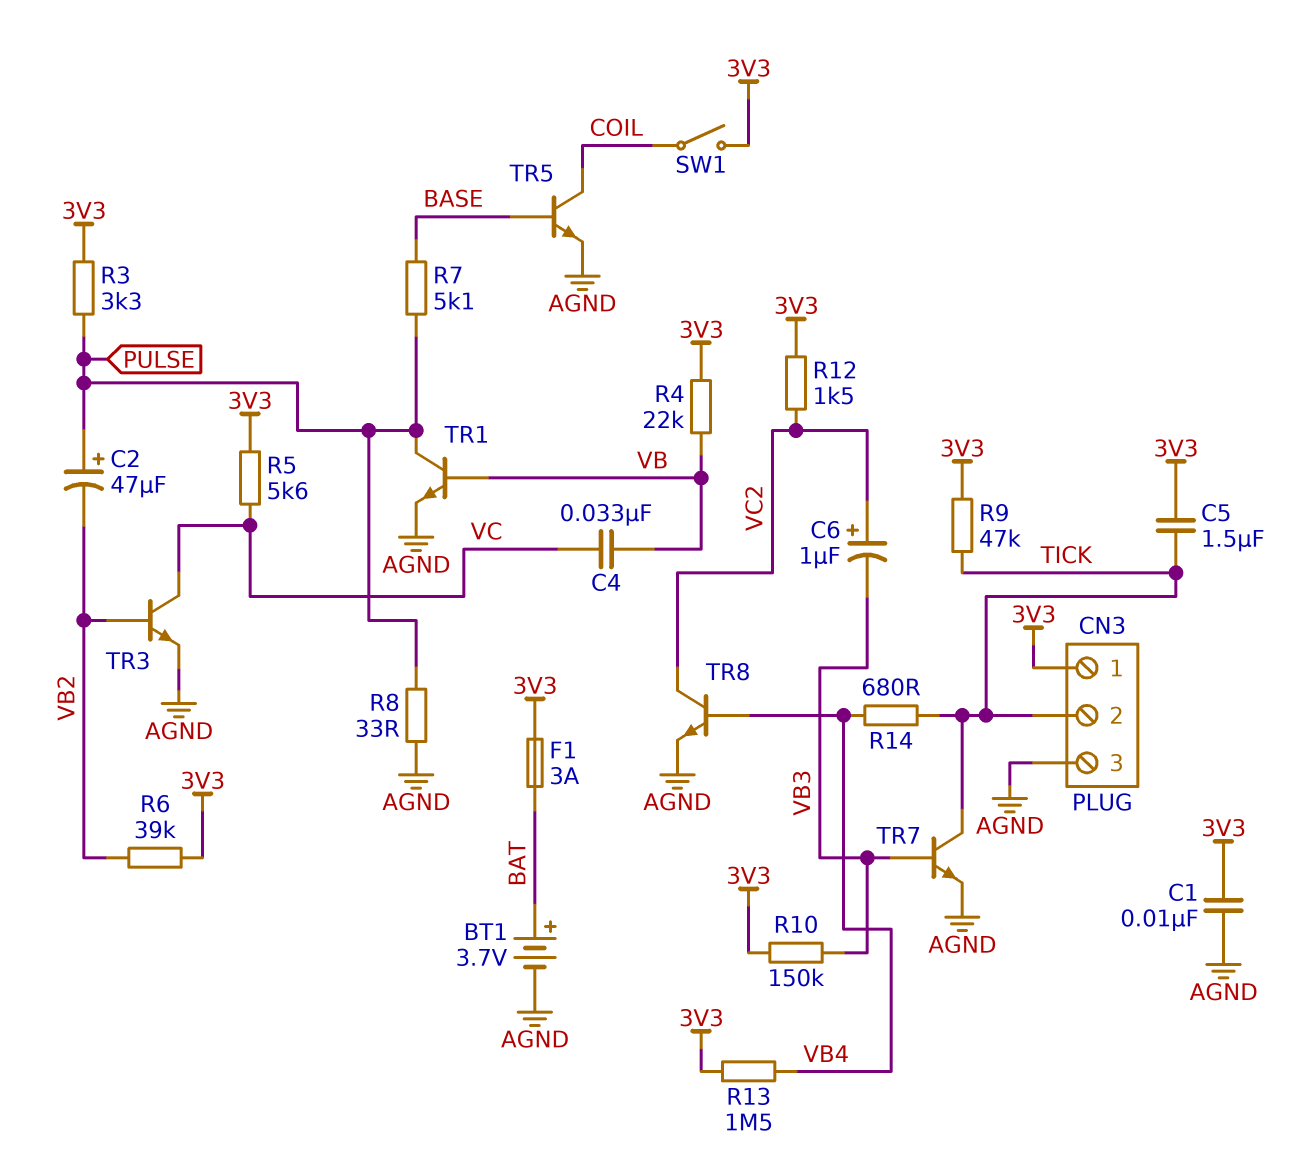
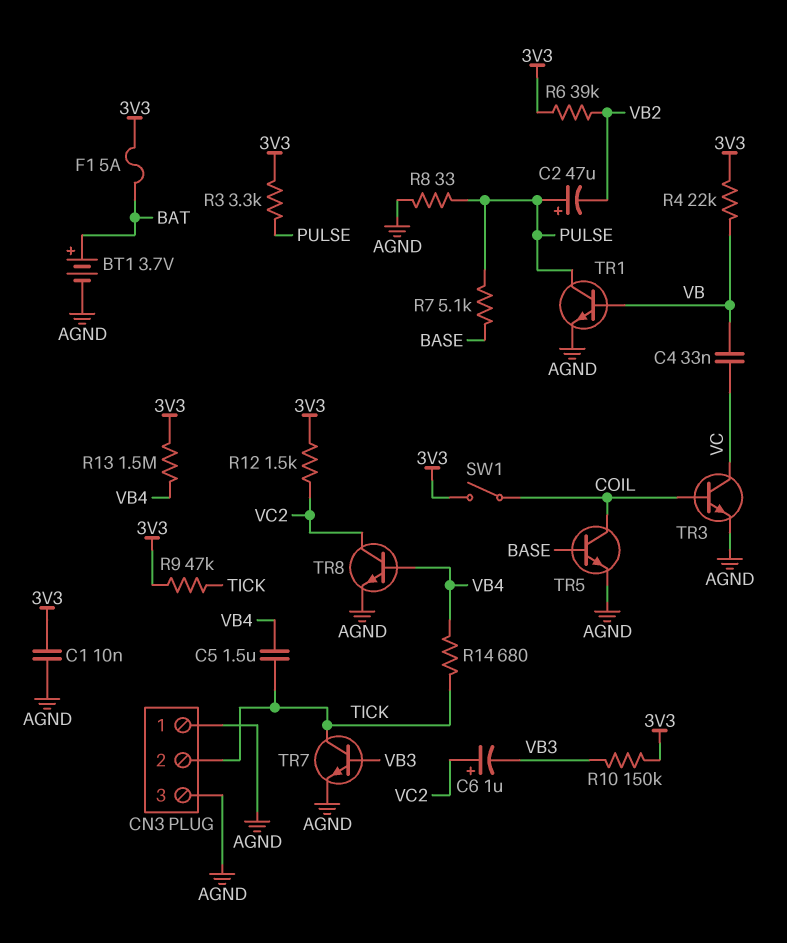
C5: 1.5uF (3V3, TICK) -> 1.5uF (TICK, VB4)
CN3 pin 1: 3V3 -> AGND
F1: 3A (3V3, BAT) -> 5A (3V3, BAT)
R5: 5.6k (3V3, VC) -> none
TR3: NPN (B VB2, C VC, E AGND) -> NPN (B COIL, C VC, E AGND)

